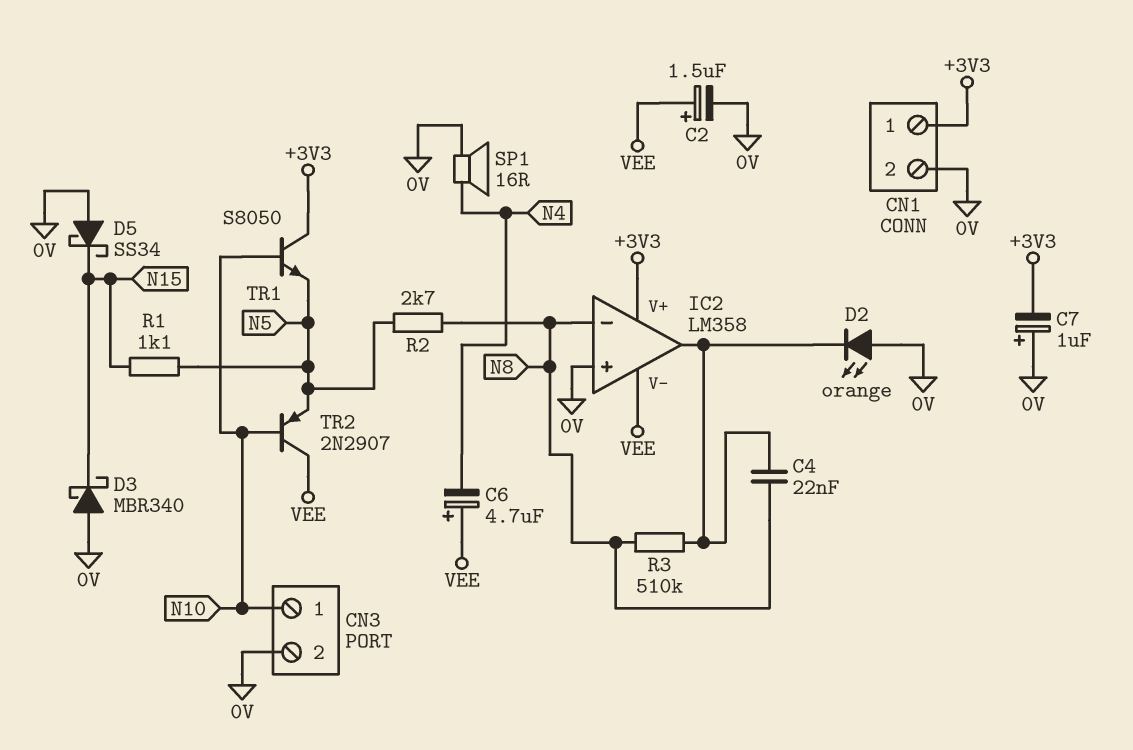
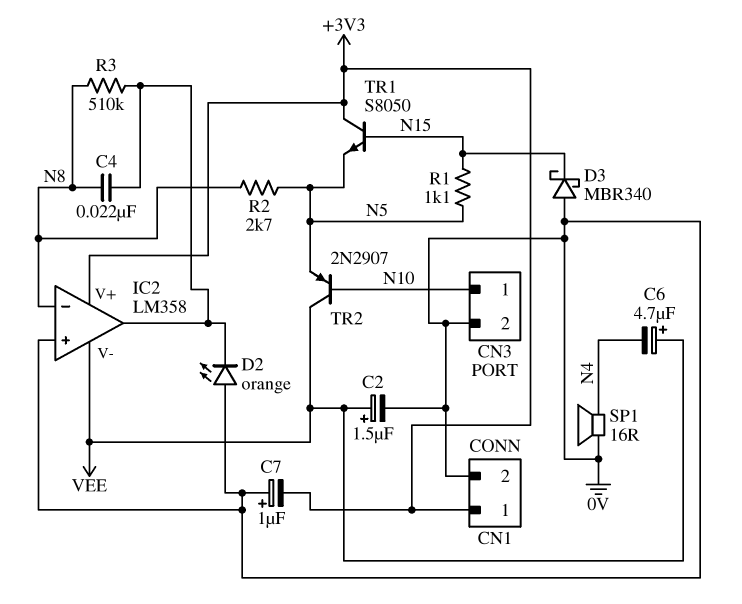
D5: schottky SS34 (A 0V, K N15) -> none
TR1: NPN S8050 (B N10, C +3V3, E N5) -> NPN S8050 (B N15, C +3V3, E N5)

